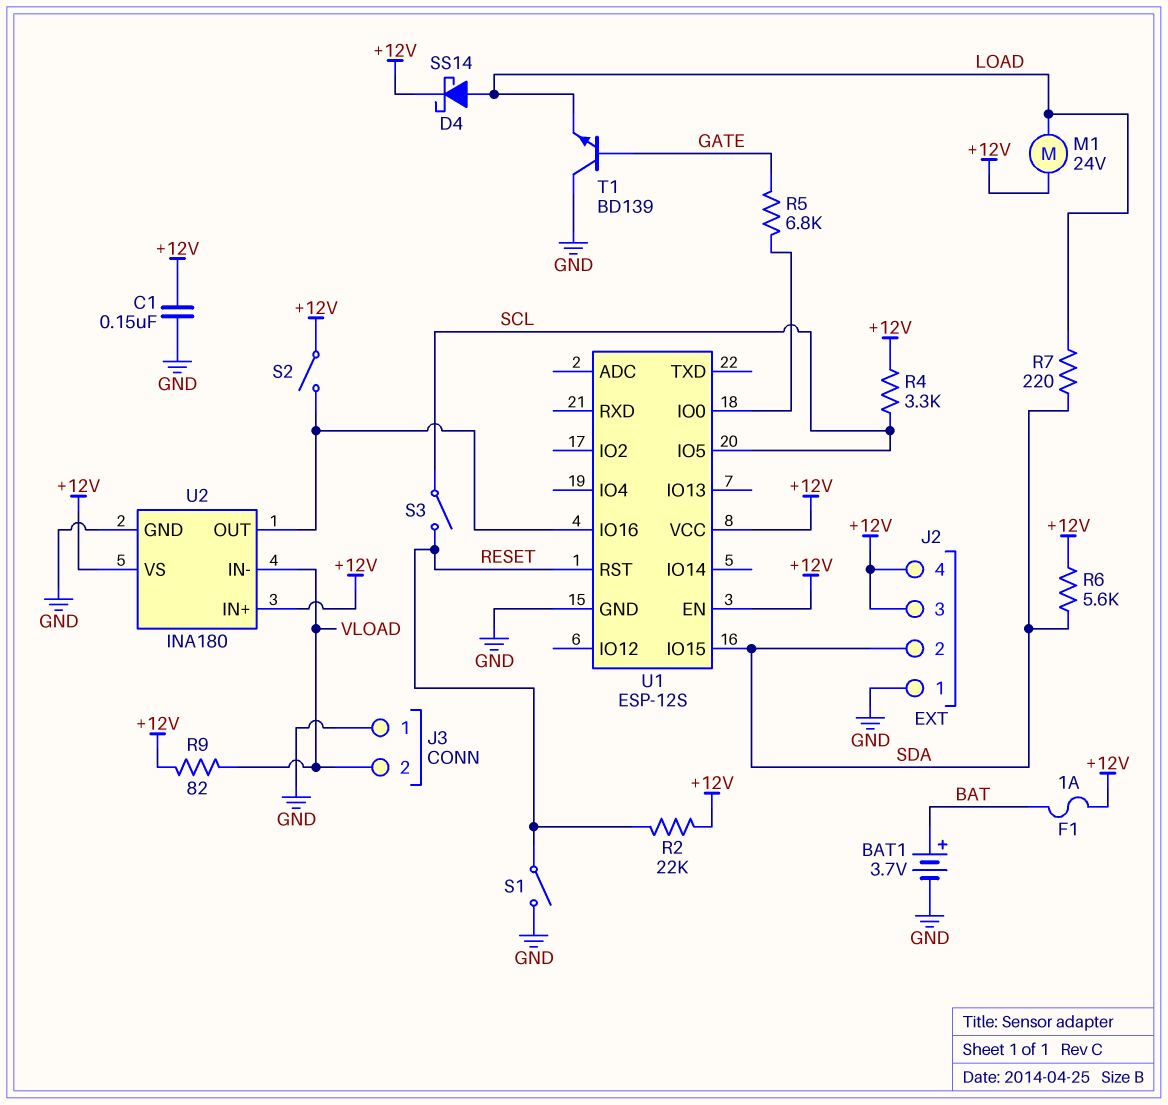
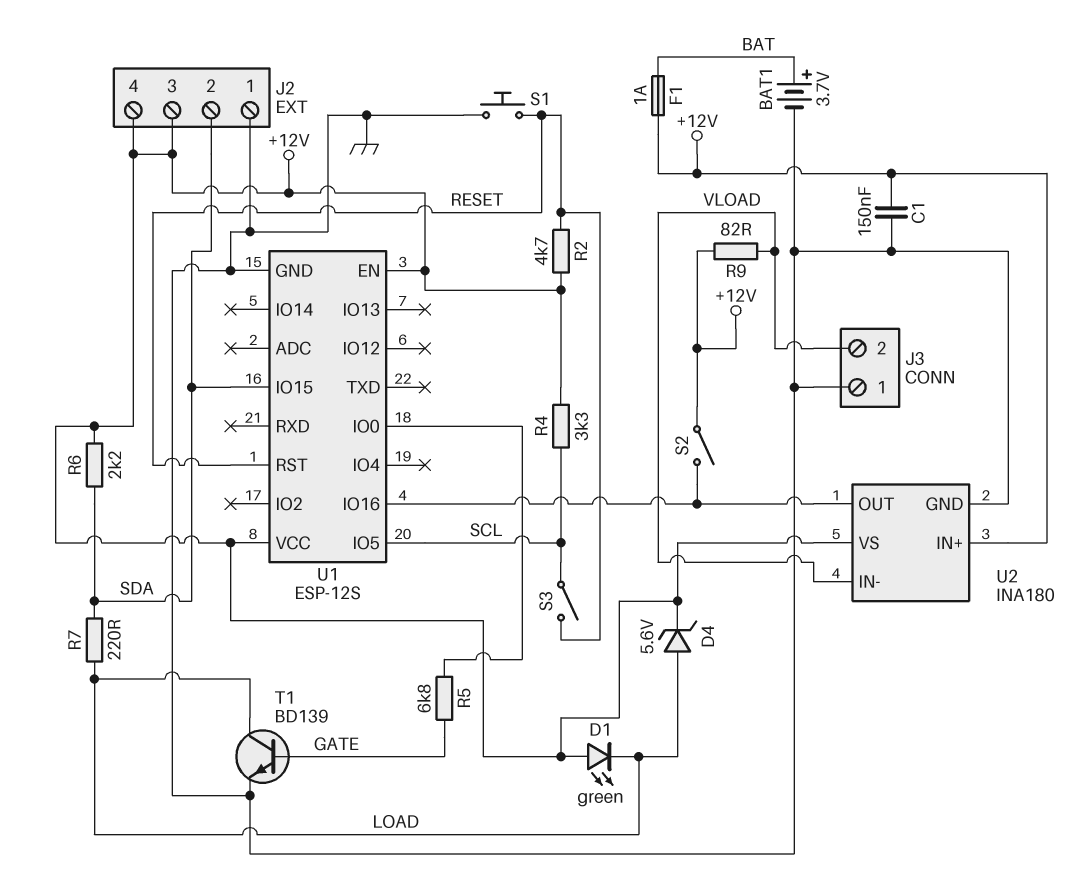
D1: none -> LED green (A +12V, K LOAD)
D4: schottky SS14 (A LOAD, K +12V) -> zener 5.6V (A LOAD, K +12V)
M1: motor 24V (+12V, LOAD) -> none
R2: 22k (+12V, RESET) -> 4.7k (+12V, RESET)
R6: 5.6k (+12V, SDA) -> 2.2k (+12V, SDA)
S1: switch (GND, RESET) -> button (GND, RESET)
T1: NPN BD139 (B GATE, C GND, E LOAD) -> NPN BD139 (B GATE, C LOAD, E GND)

